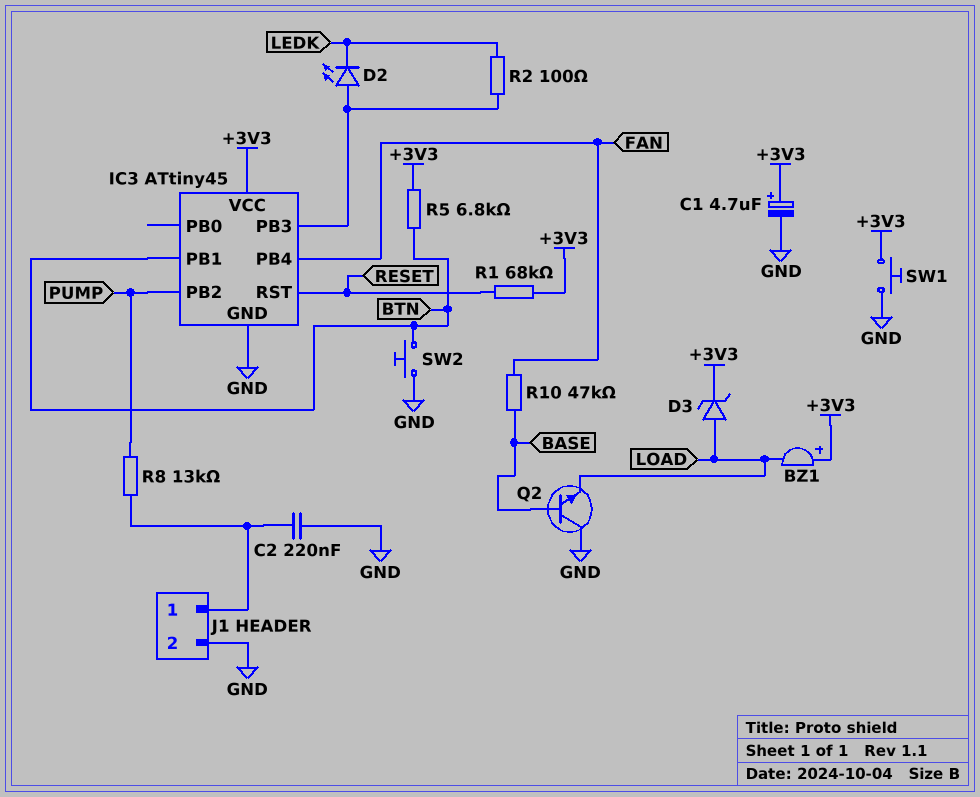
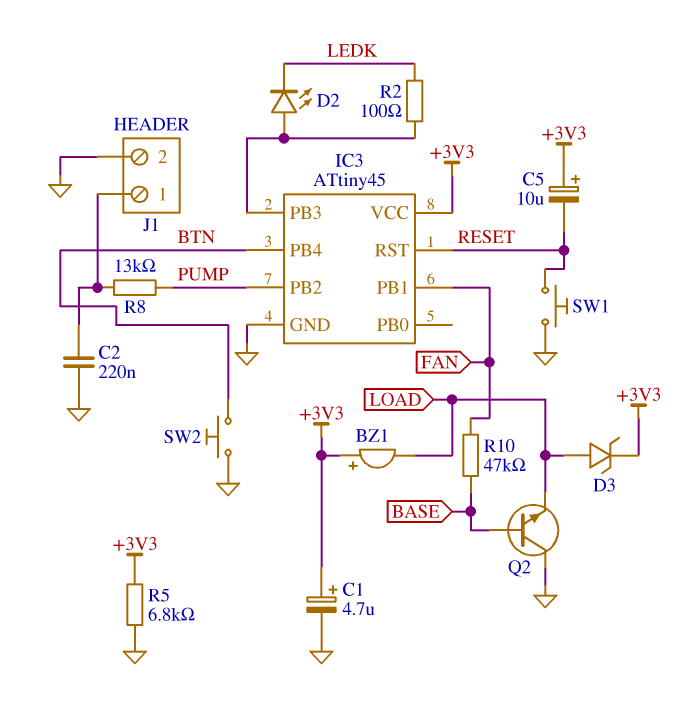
C5: none -> 10uF (plus +3V3, minus RESET)
IC3 pin PB1: BTN -> FAN
IC3 pin PB4: FAN -> BTN
R1: 68k (+3V3, RESET) -> none
R5: 6.8k (+3V3, BTN) -> 6.8k (+3V3, GND)
SW1: button (+3V3, GND) -> button (GND, RESET)

